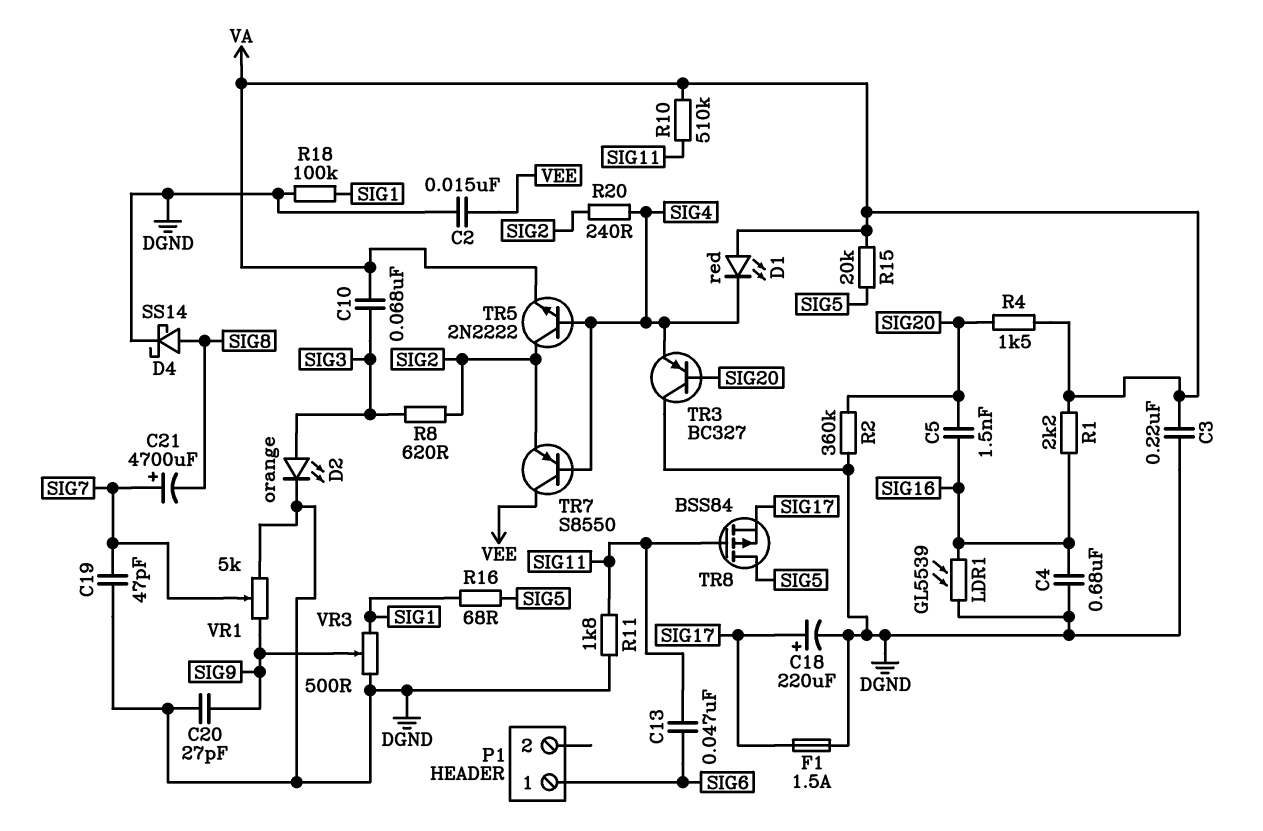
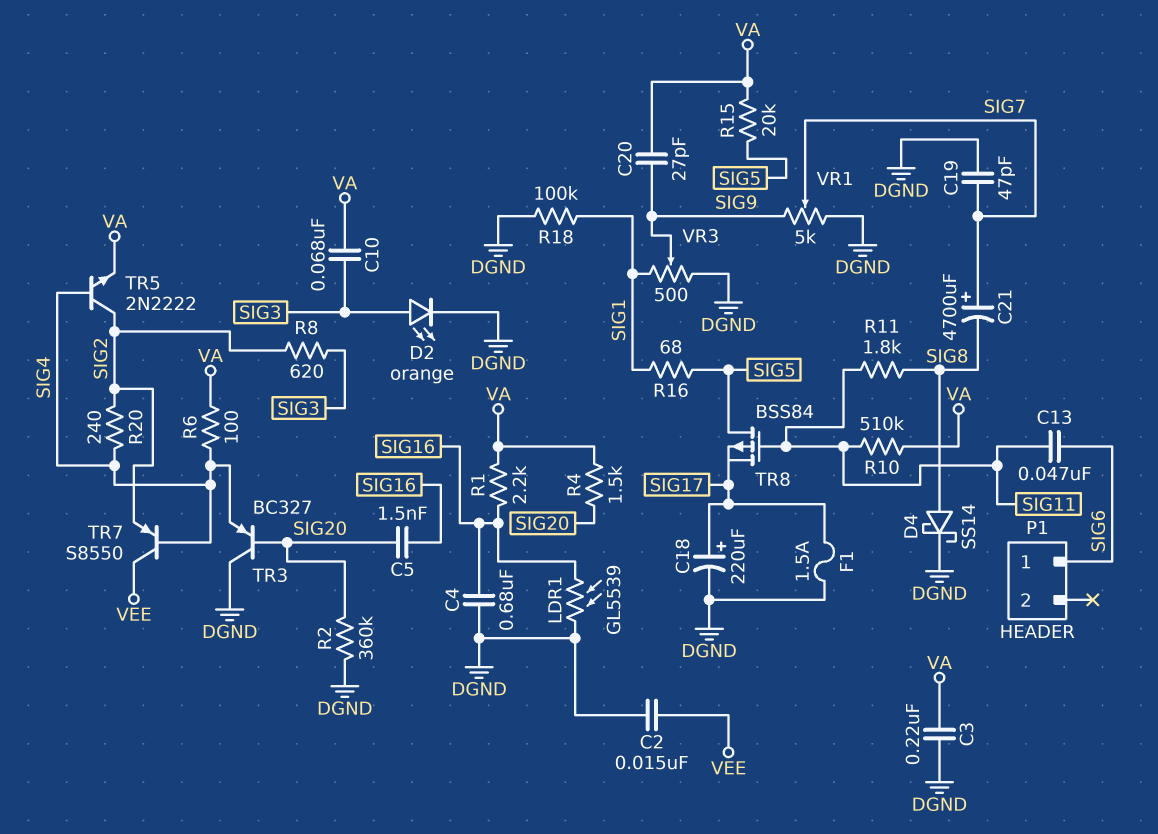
C20: 27pF (DGND, SIG9) -> 27pF (SIG9, VA)
D1: LED red (A VA, K SIG4) -> none
R6: none -> 100 (SIG4, VA)
R11: 1.8k (DGND, SIG11) -> 1.8k (SIG8, SIG11)

